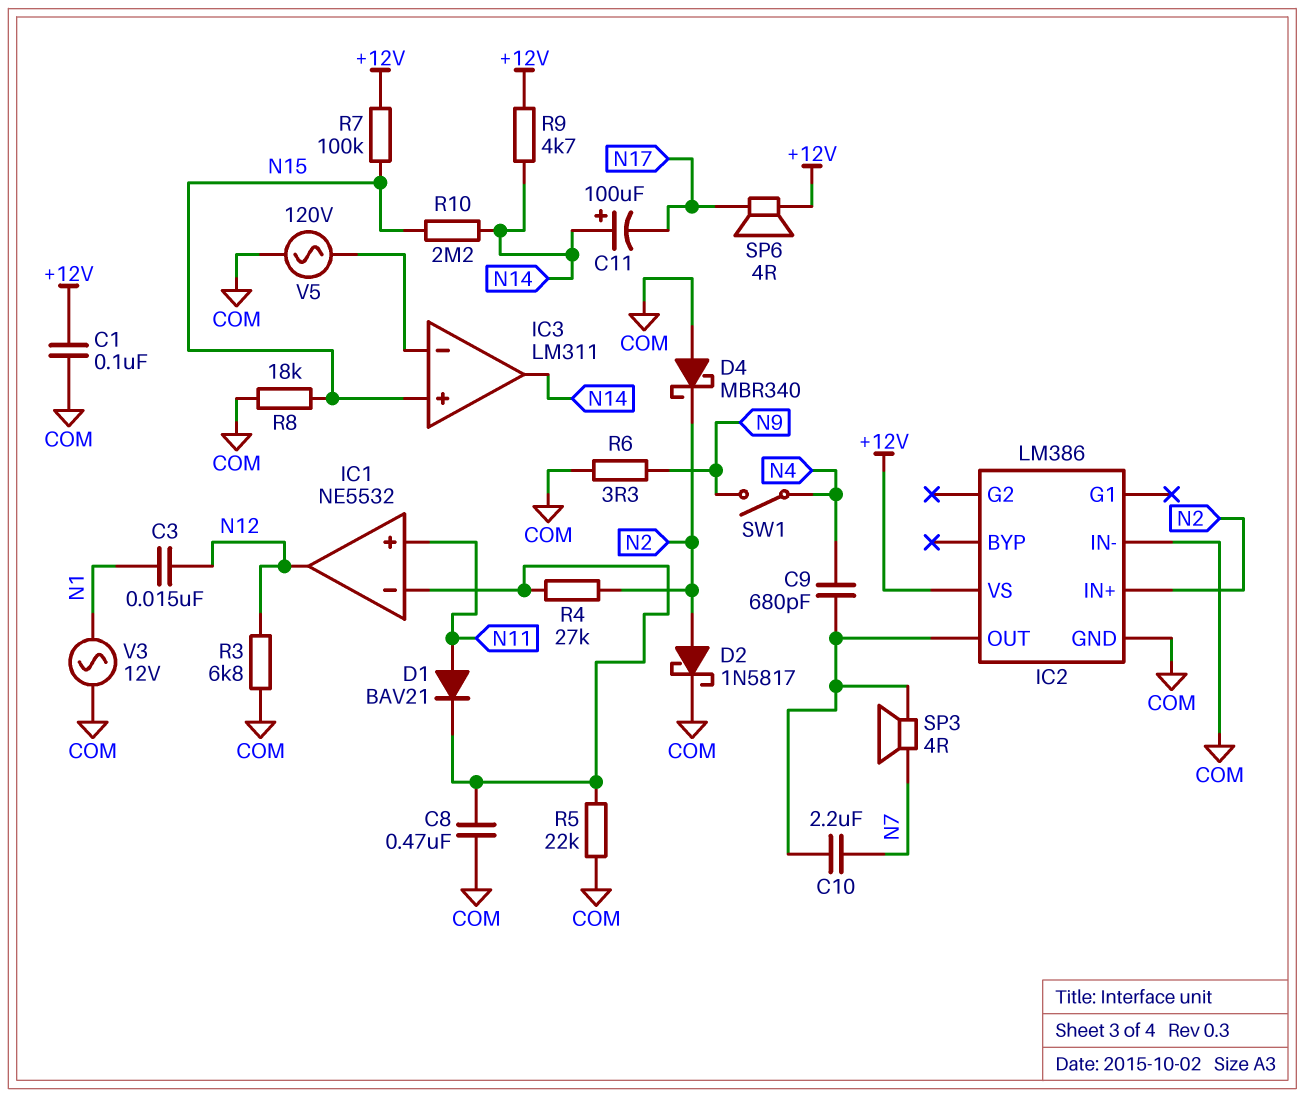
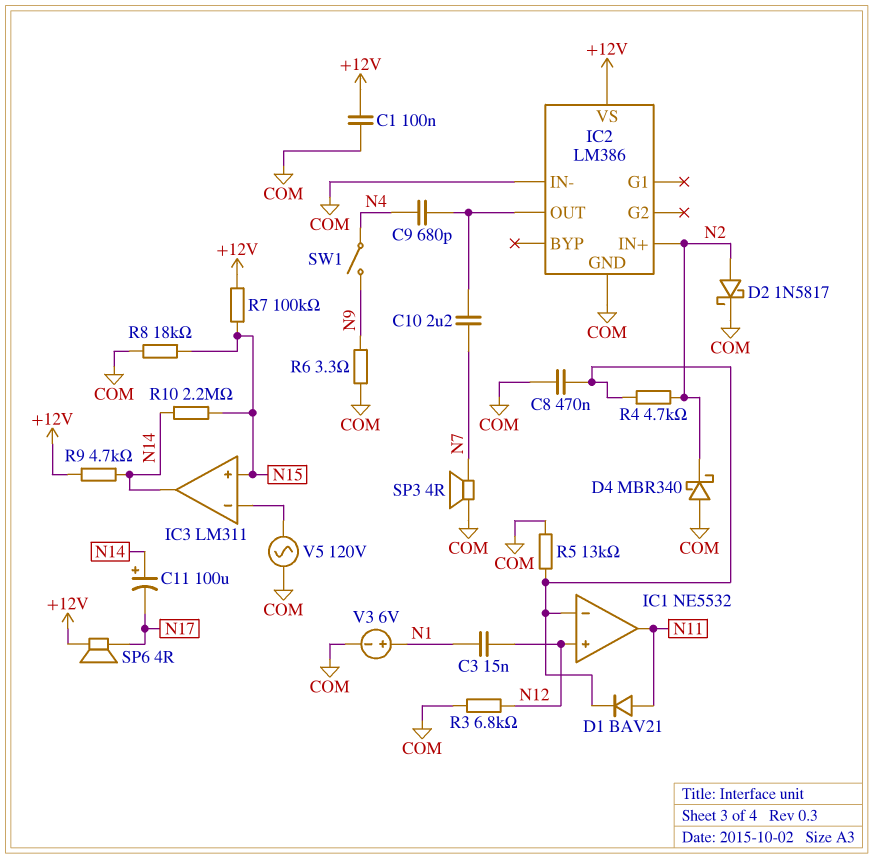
IC1 pin in+: N11 -> N12
IC1 pin out: N12 -> N11
R4: 27k (IC1/in-, N2) -> 4.7k (IC1/in-, N2)
R5: 22k (COM, IC1/in-) -> 13k (COM, IC1/in-)
SP3: speaker 4R (IC2/OUT, N7) -> speaker 4R (COM, N7)
V3: AC 12V (COM, N1) -> 6V (plus N1, minus COM)

